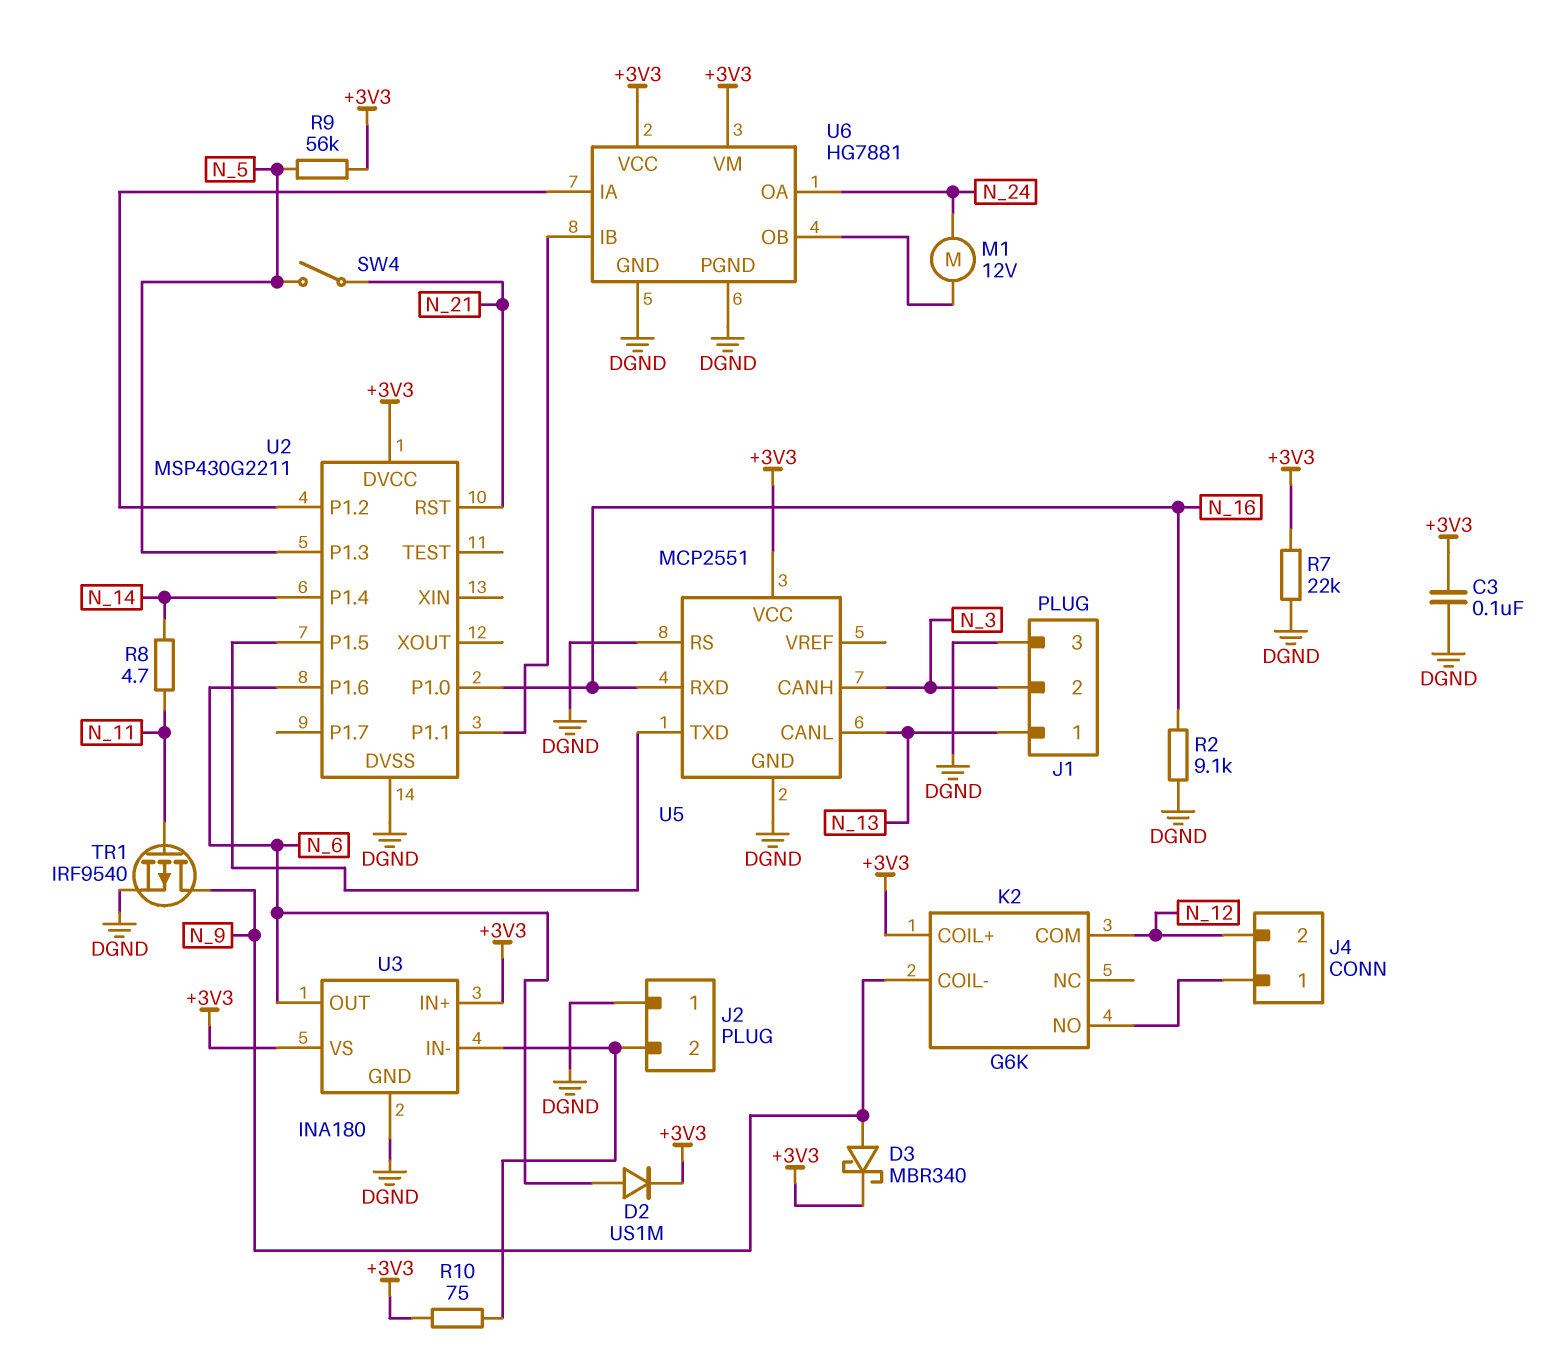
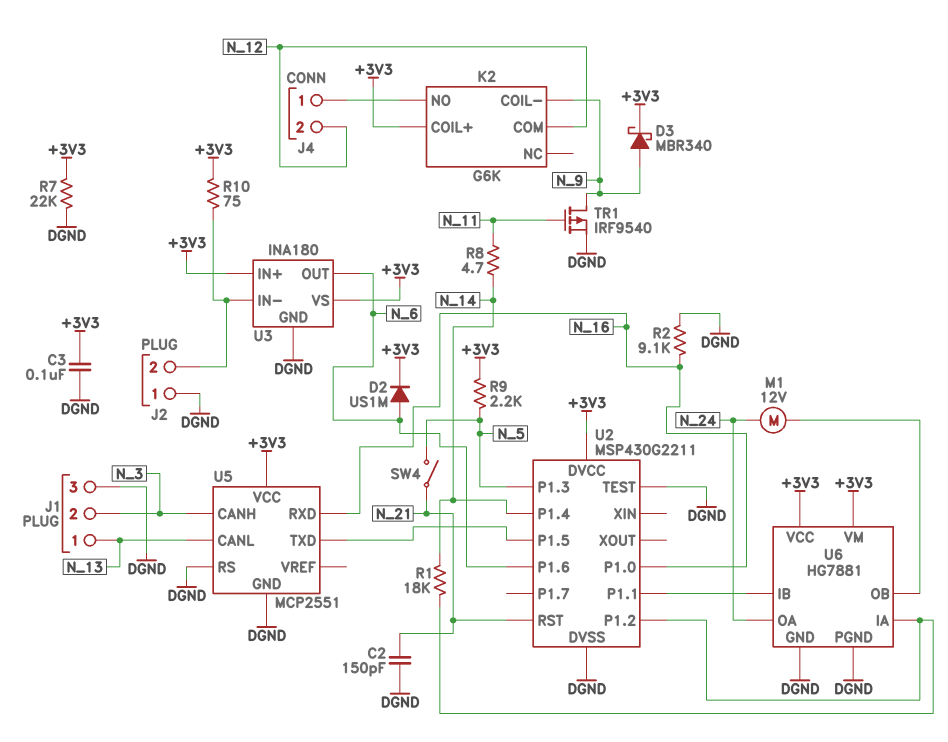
C2: none -> 150pF (DGND, N_21)
R1: none -> 18k (N_14, U2/P1.2)
R9: 56k (+3V3, N_5) -> 2.2k (+3V3, N_5)
U2 pin TEST: none -> DGND

